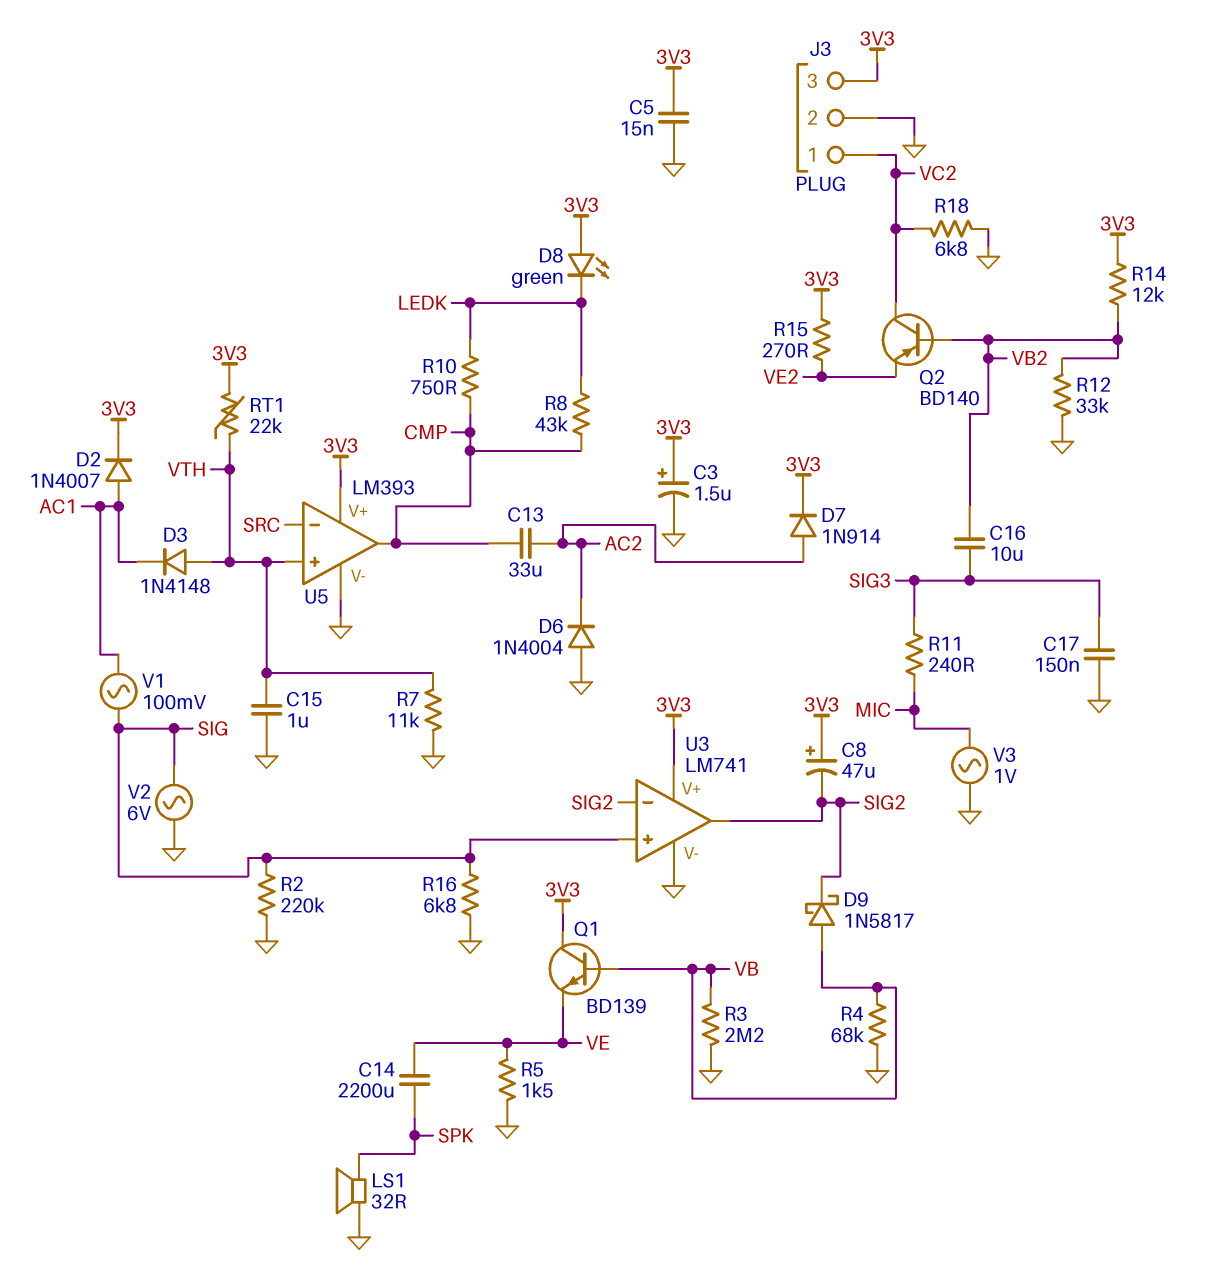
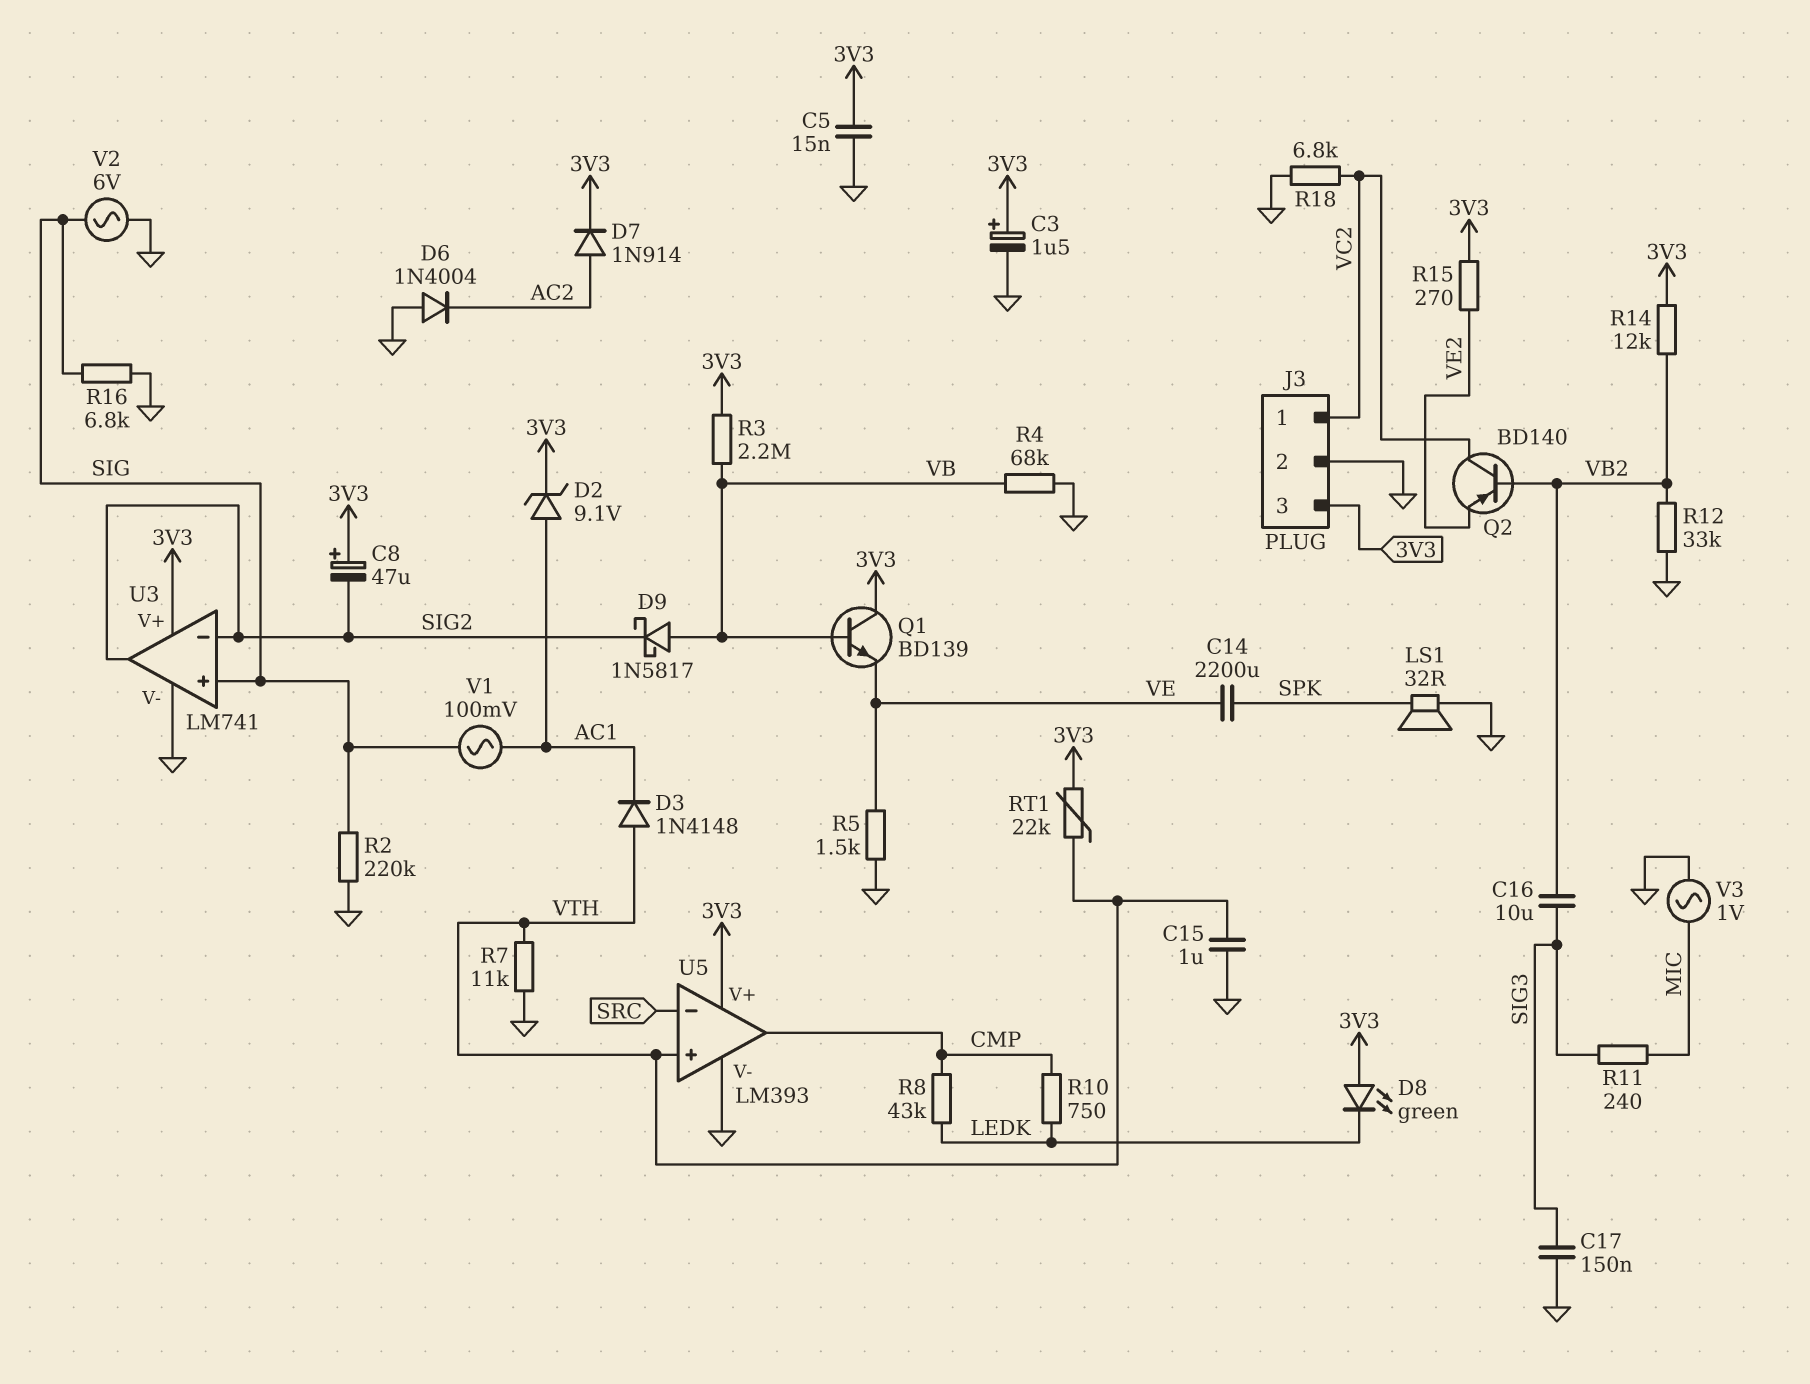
C13: 33uF (AC2, CMP) -> none
D2: diode 1N4007 (A AC1, K 3V3) -> zener 9.1V (A AC1, K 3V3)
R3: 2.2M (GND, VB) -> 2.2M (3V3, VB)

